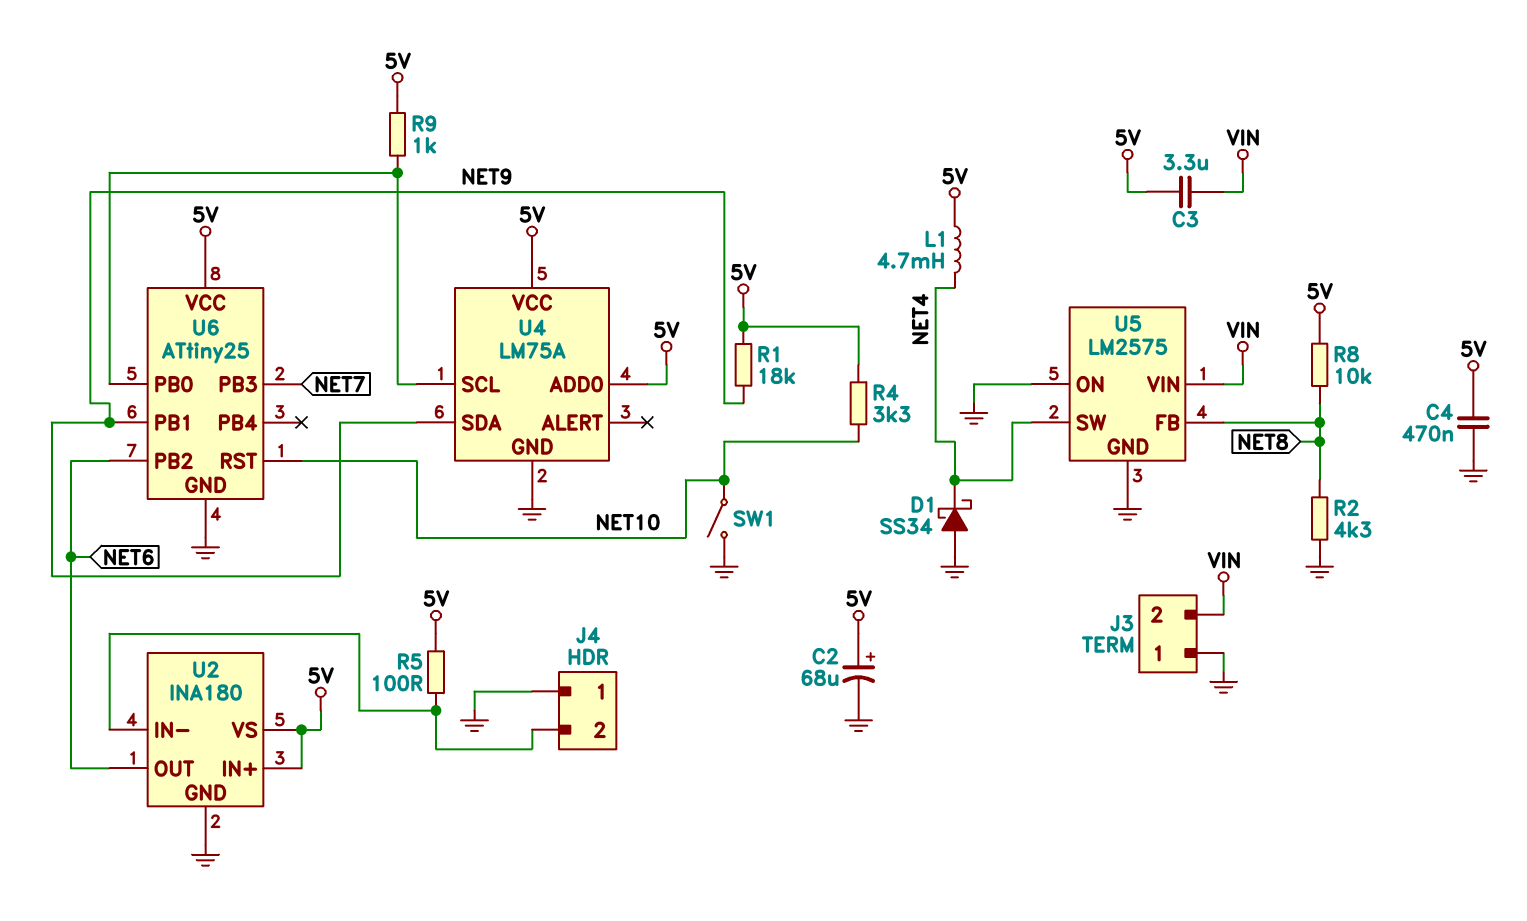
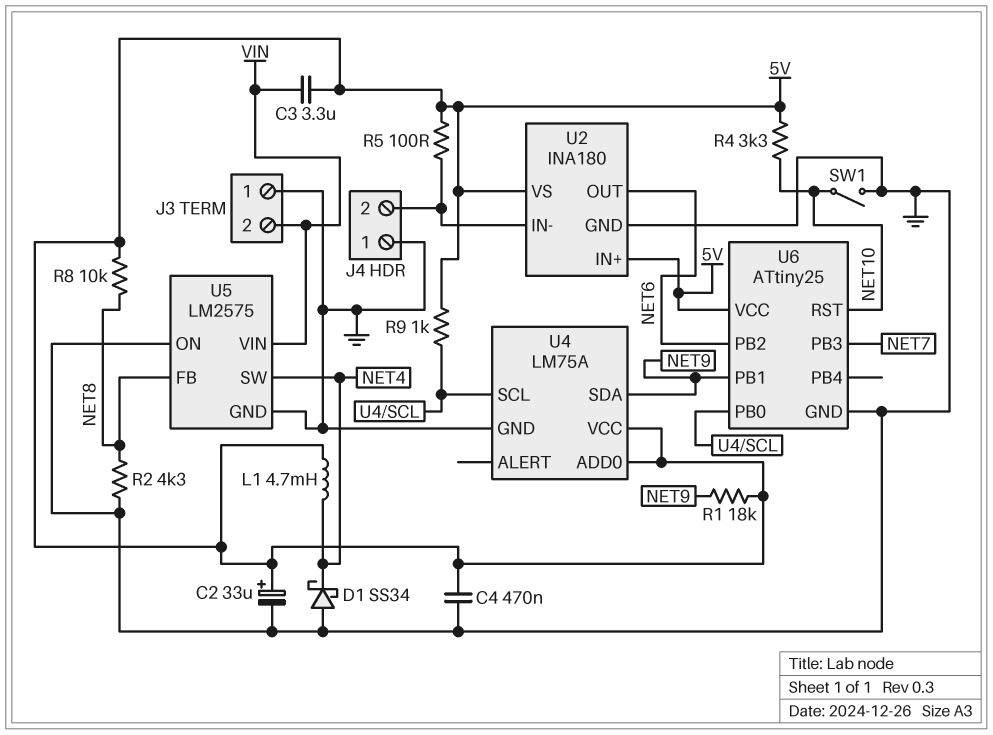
C2: 68uF (plus 5V, minus GND) -> 33uF (plus 5V, minus GND)

